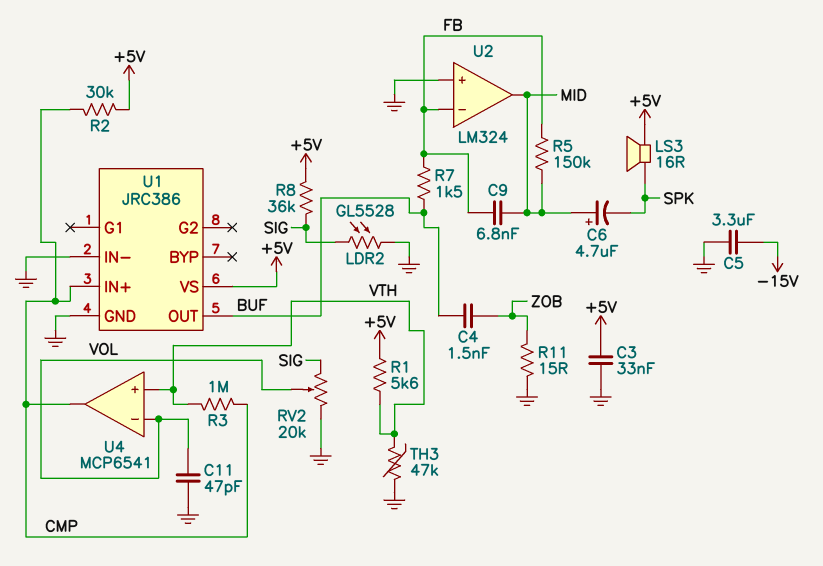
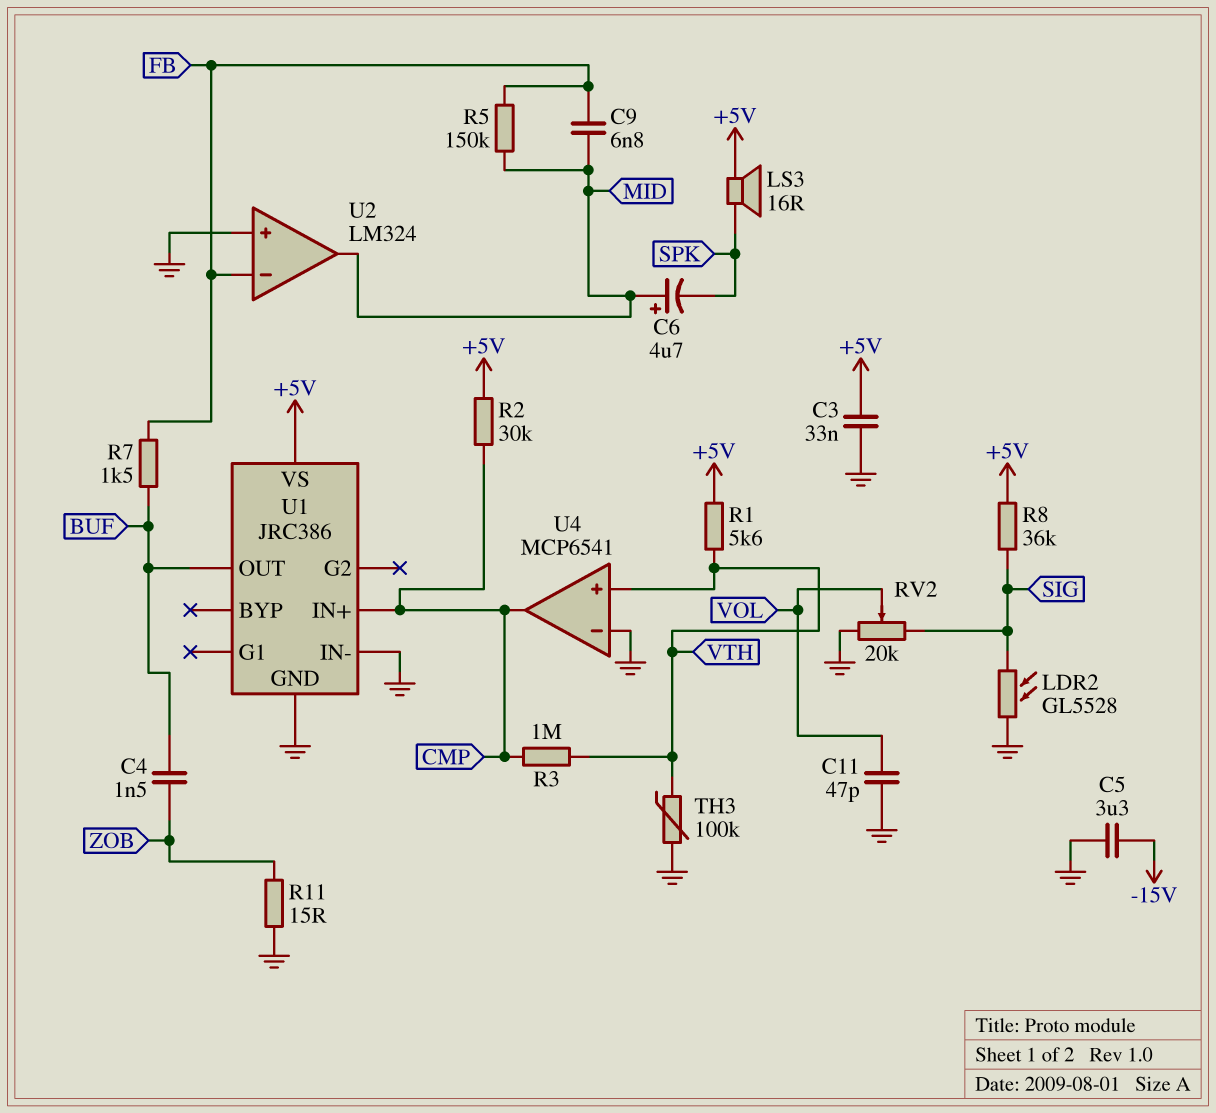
TH3: 47k (GND, VTH) -> 100k (GND, VTH)
U4 pin in-: VOL -> GND

